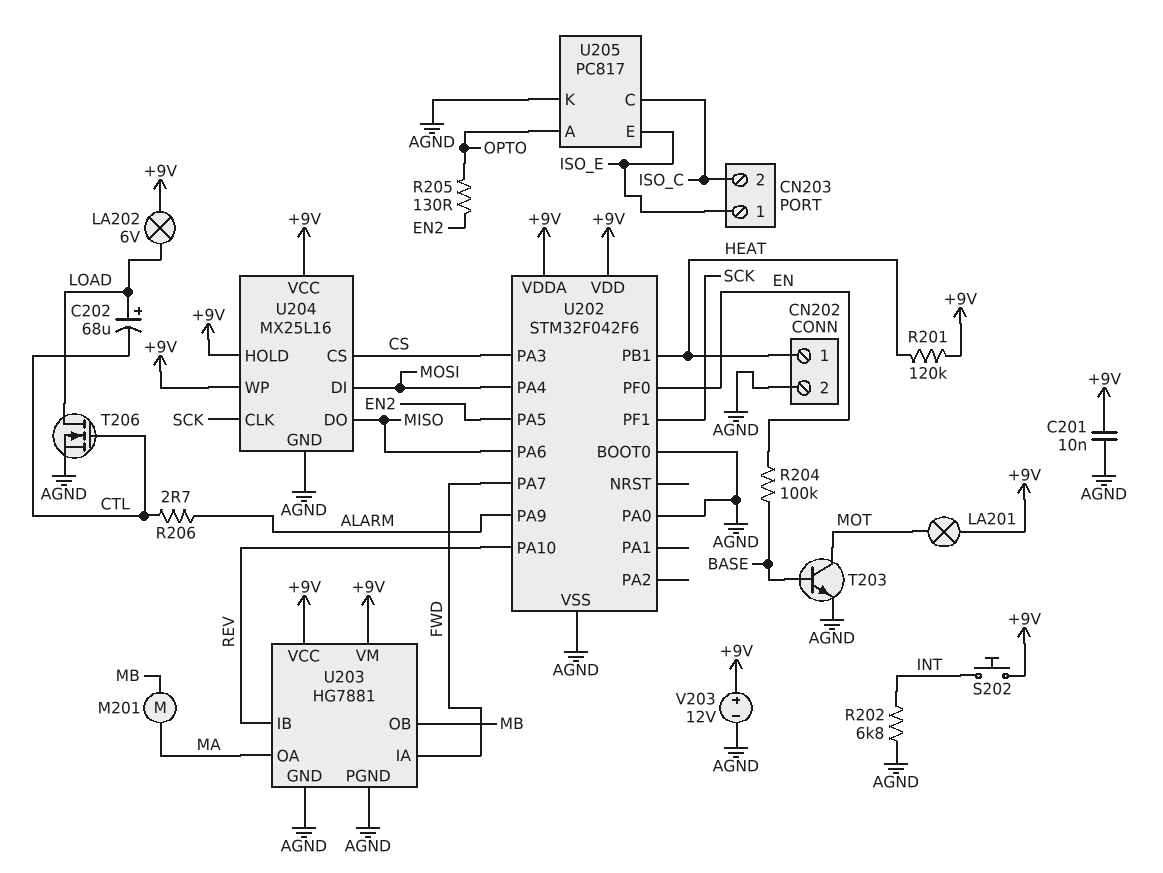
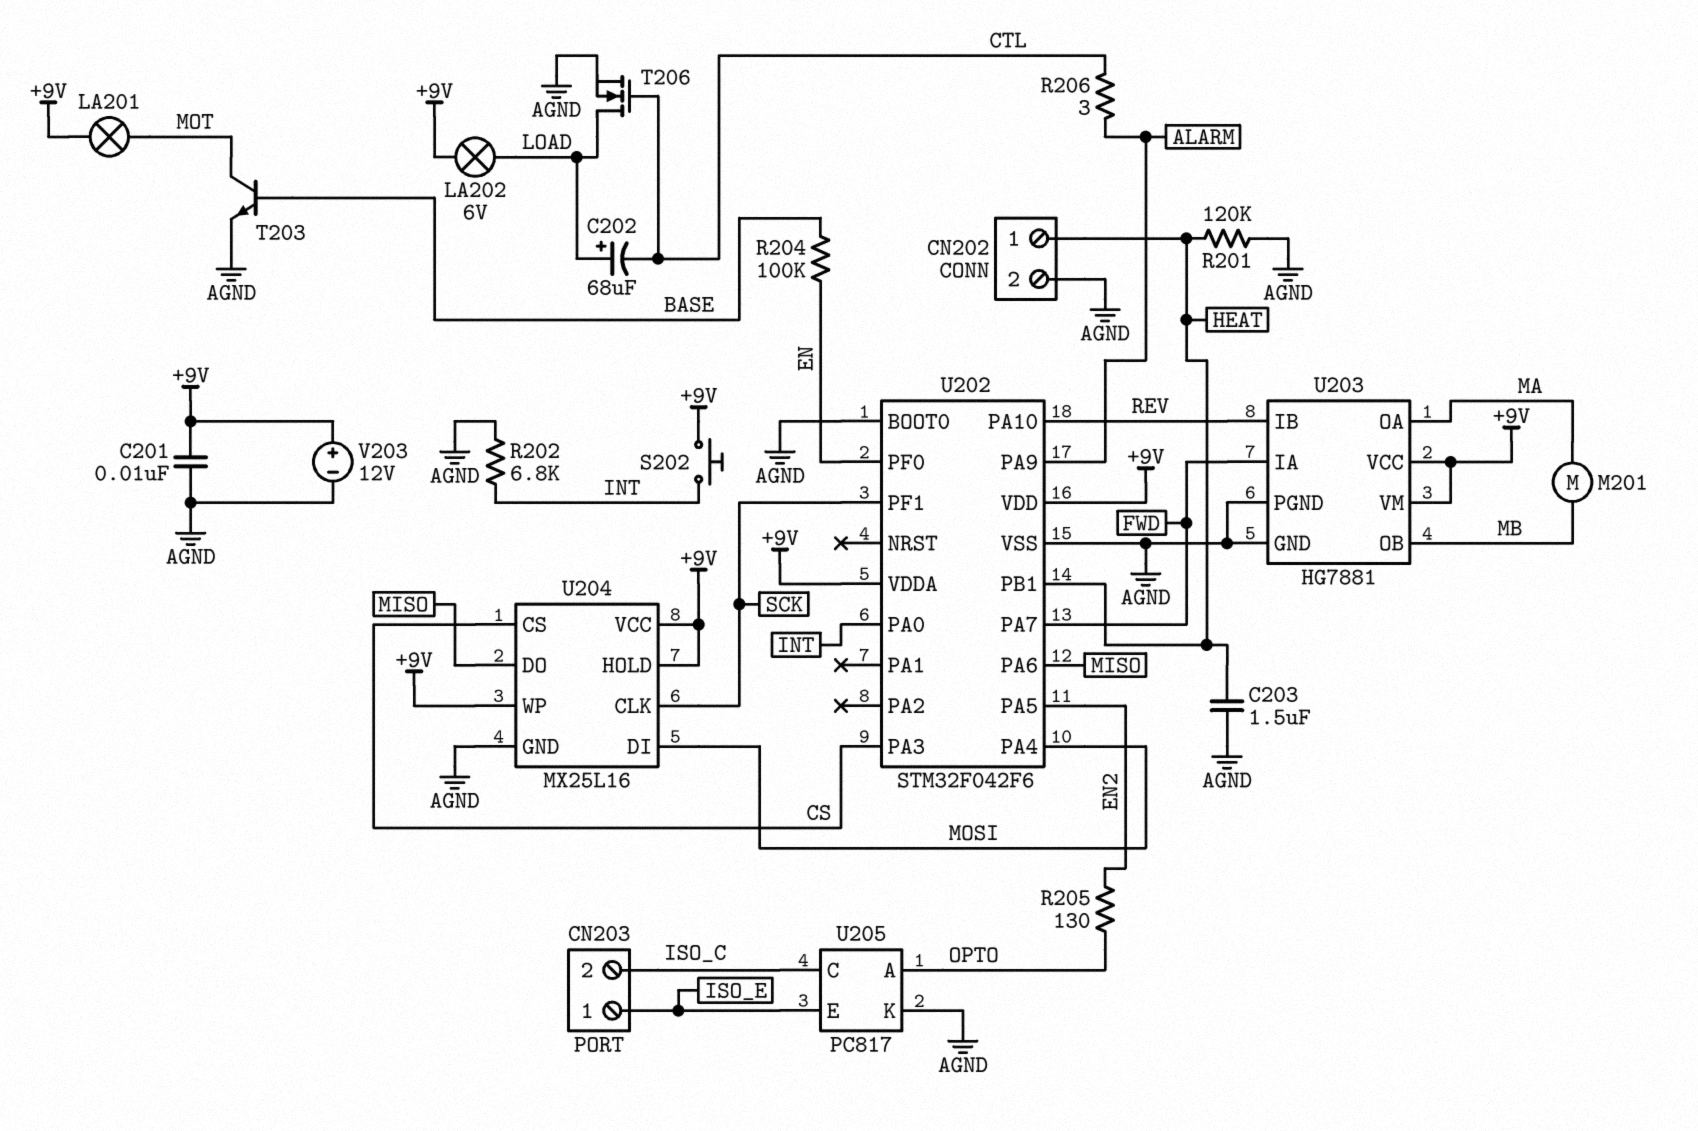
C203: none -> 1.5uF (AGND, HEAT)
R201: 120k (+9V, HEAT) -> 120k (AGND, HEAT)
R206: 2.7 (ALARM, CTL) -> 3 (ALARM, CTL)
U202 pin PA0: AGND -> INT

